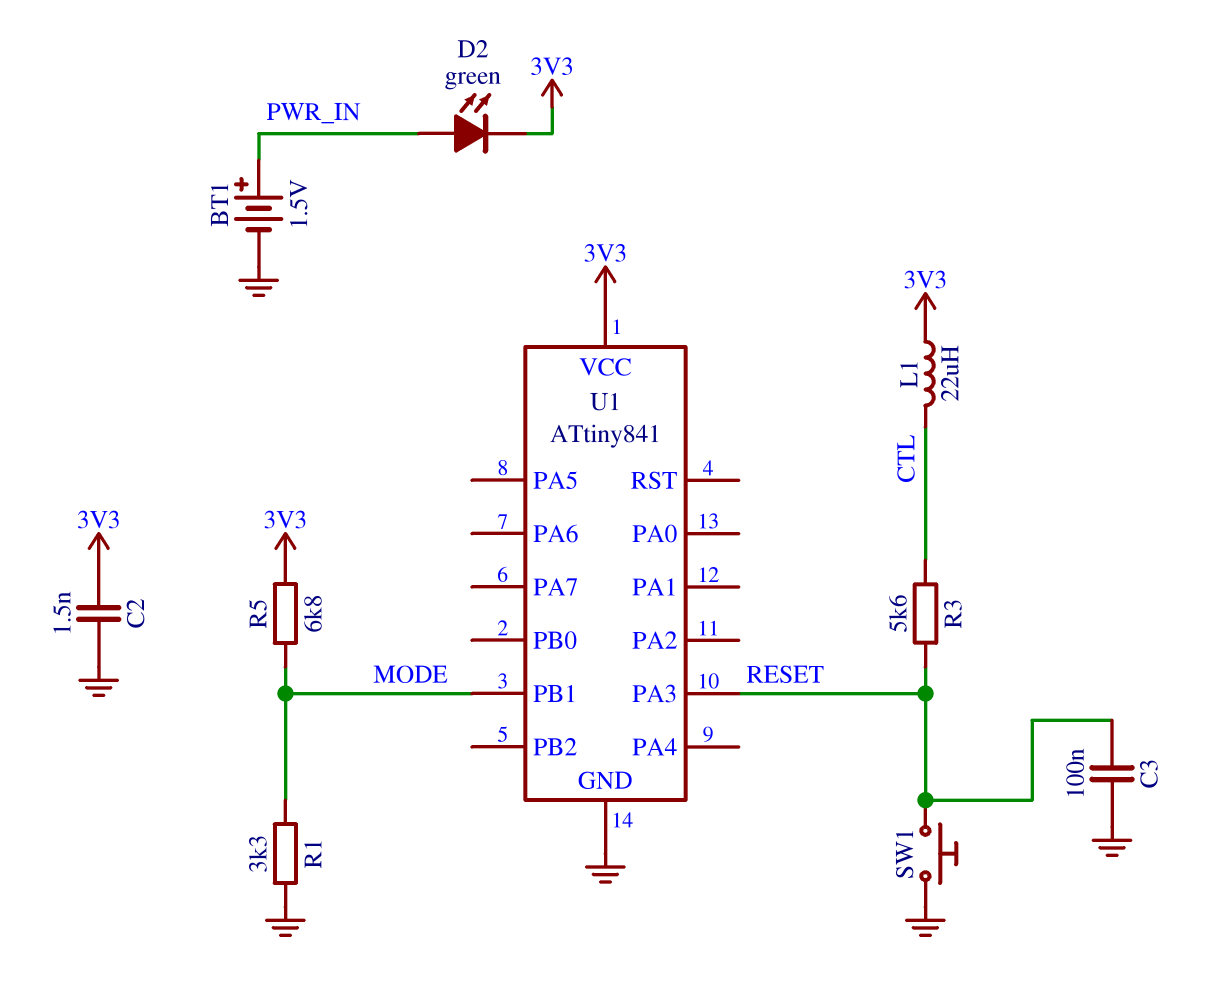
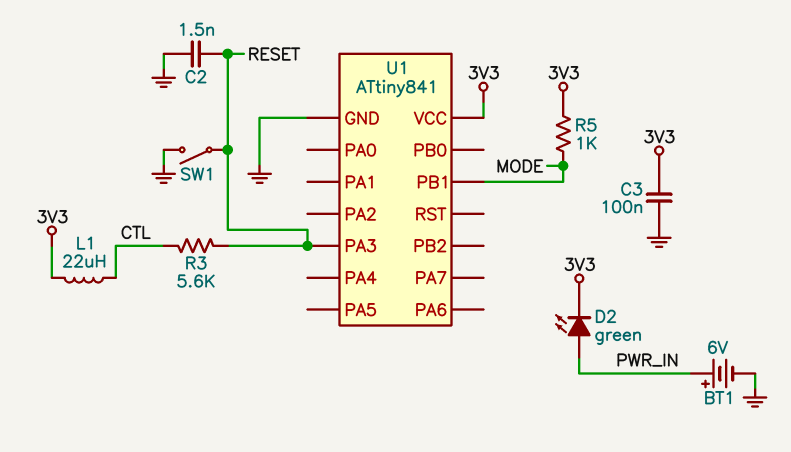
BT1: 1.5V (plus PWR_IN, minus GND) -> 6V (plus PWR_IN, minus GND)
C2: 1.5nF (3V3, GND) -> 1.5nF (GND, RESET)
C3: 100nF (GND, RESET) -> 100nF (3V3, GND)
R1: 3.3k (GND, MODE) -> none
R5: 6.8k (3V3, MODE) -> 1k (3V3, MODE)
SW1: button (GND, RESET) -> switch (GND, RESET)

